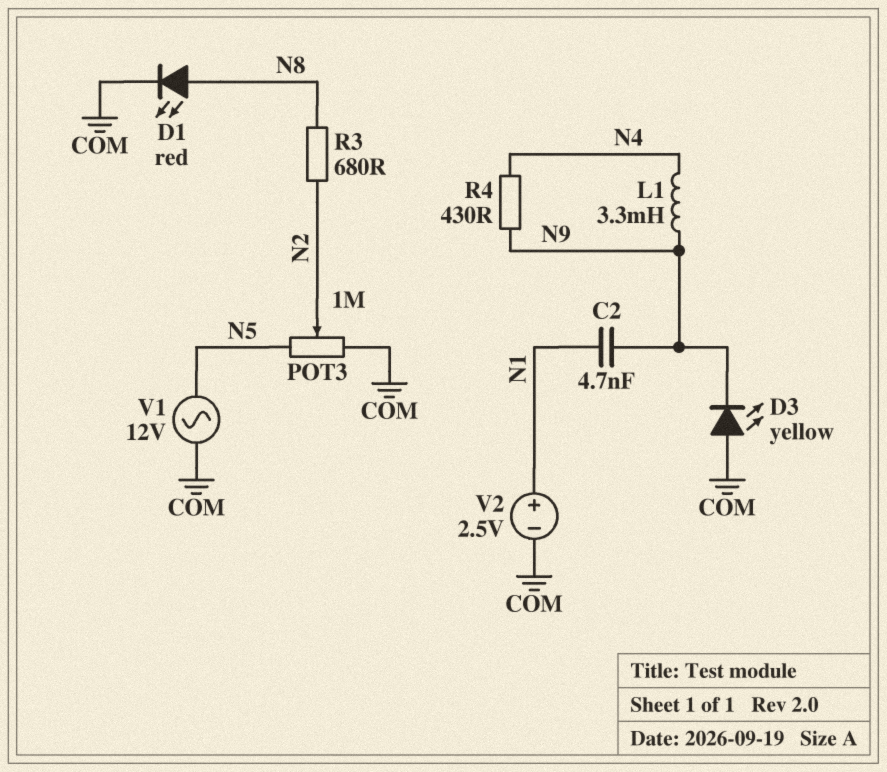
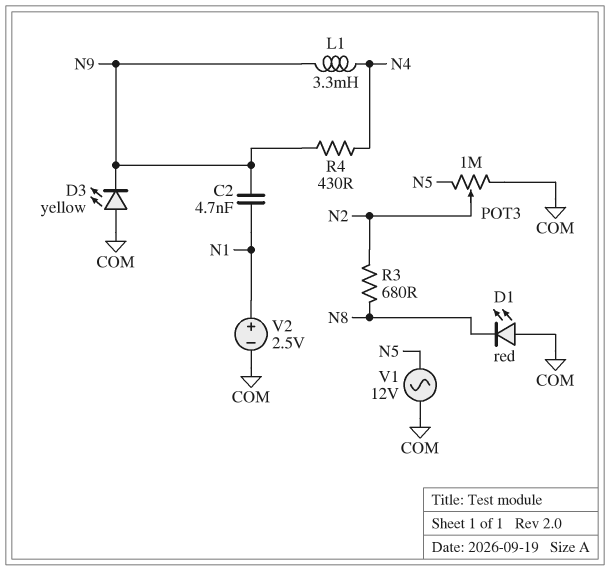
D1: LED red (A N8, K COM) -> LED red (A COM, K N8)

